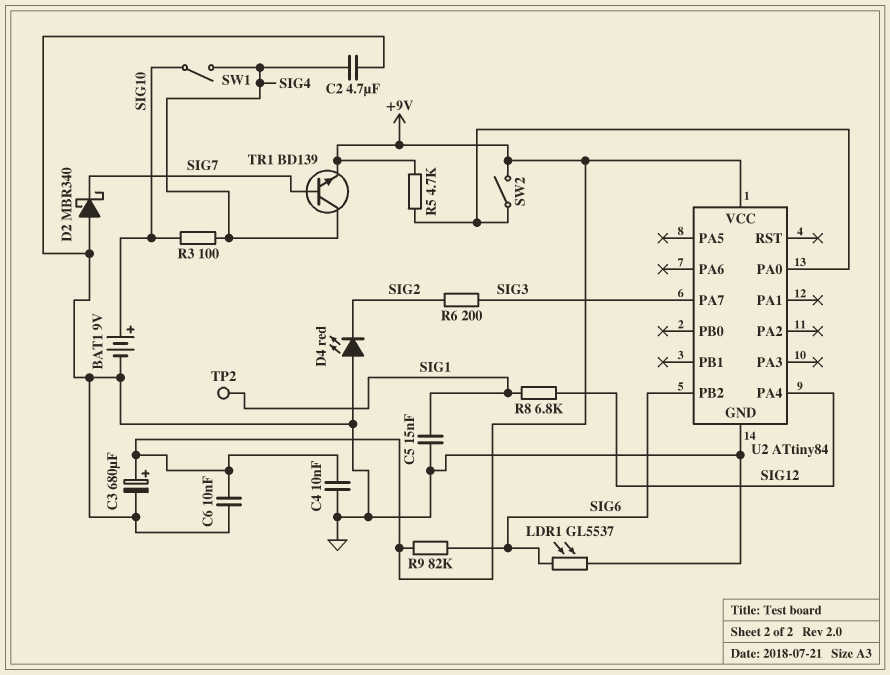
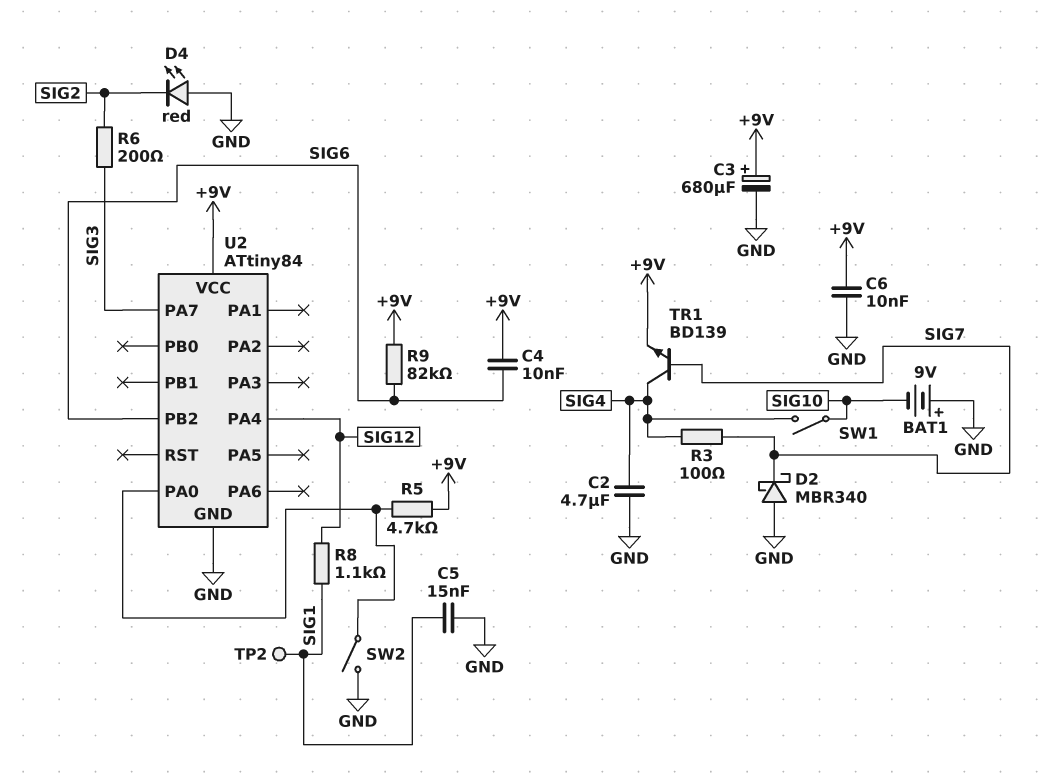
BAT1: 9V (plus SIG10, minus GND) -> 9V (plus GND, minus SIG10)
C4: 10nF (+9V, GND) -> 10nF (+9V, SIG6)
LDR1: GL5537 (GND, SIG6) -> none
R3: 100 (SIG4, SIG10) -> 100 (SIG4, SIG7)
R8: 6.8k (SIG1, SIG12) -> 1.1k (SIG1, SIG12)
SW2: switch (+9V, U2/PA0) -> switch (GND, U2/PA0)

